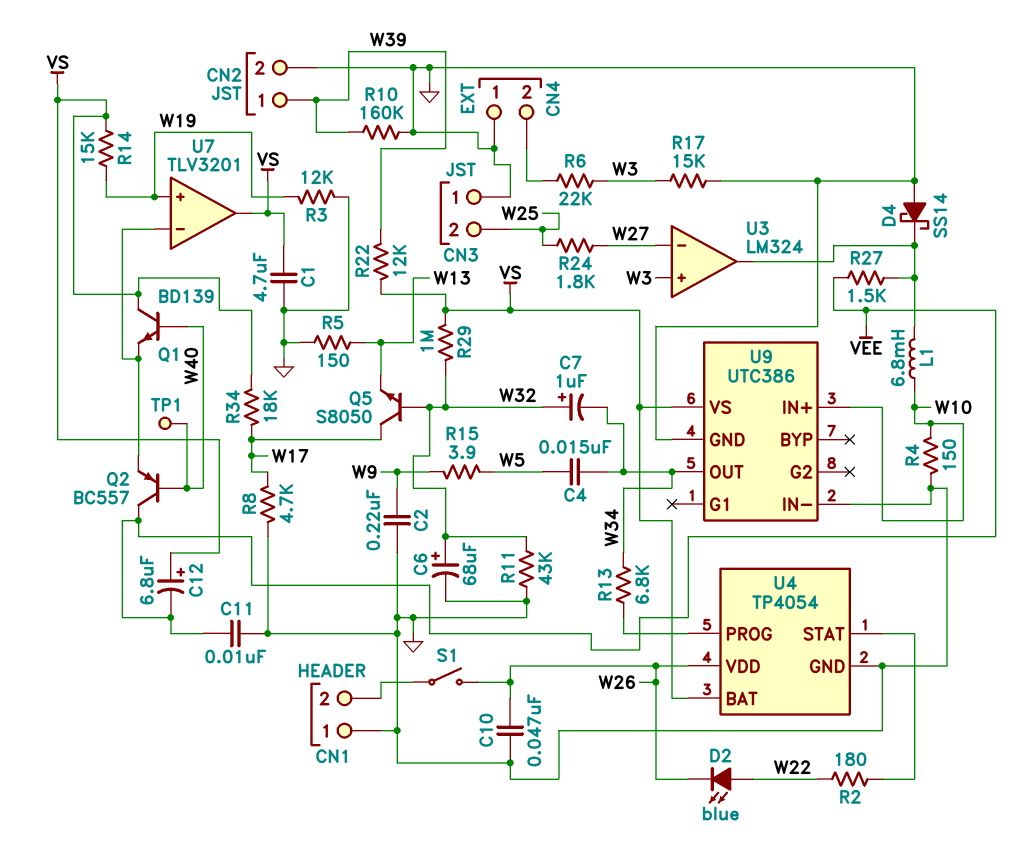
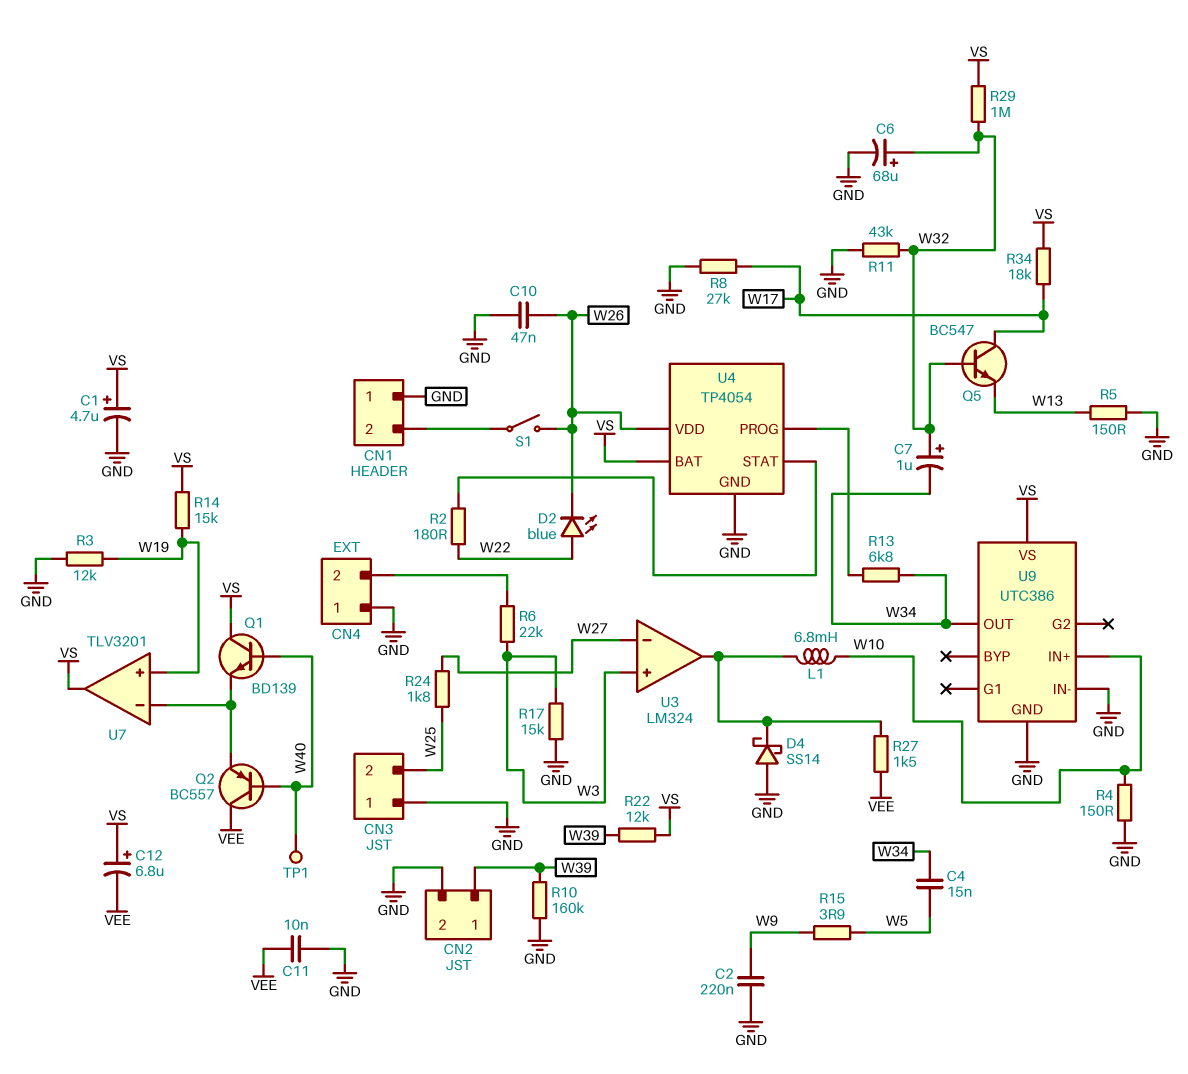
C1: 4.7uF (GND, VS) -> 4.7uF (plus VS, minus GND)
Q5: NPN S8050 (B W32, C W17, E W13) -> NPN BC547 (B W32, C W17, E W13)
R8: 4.7k (GND, W17) -> 27k (GND, W17)

